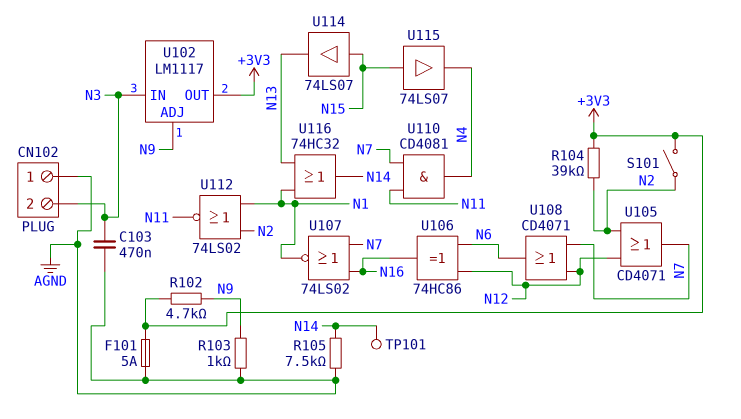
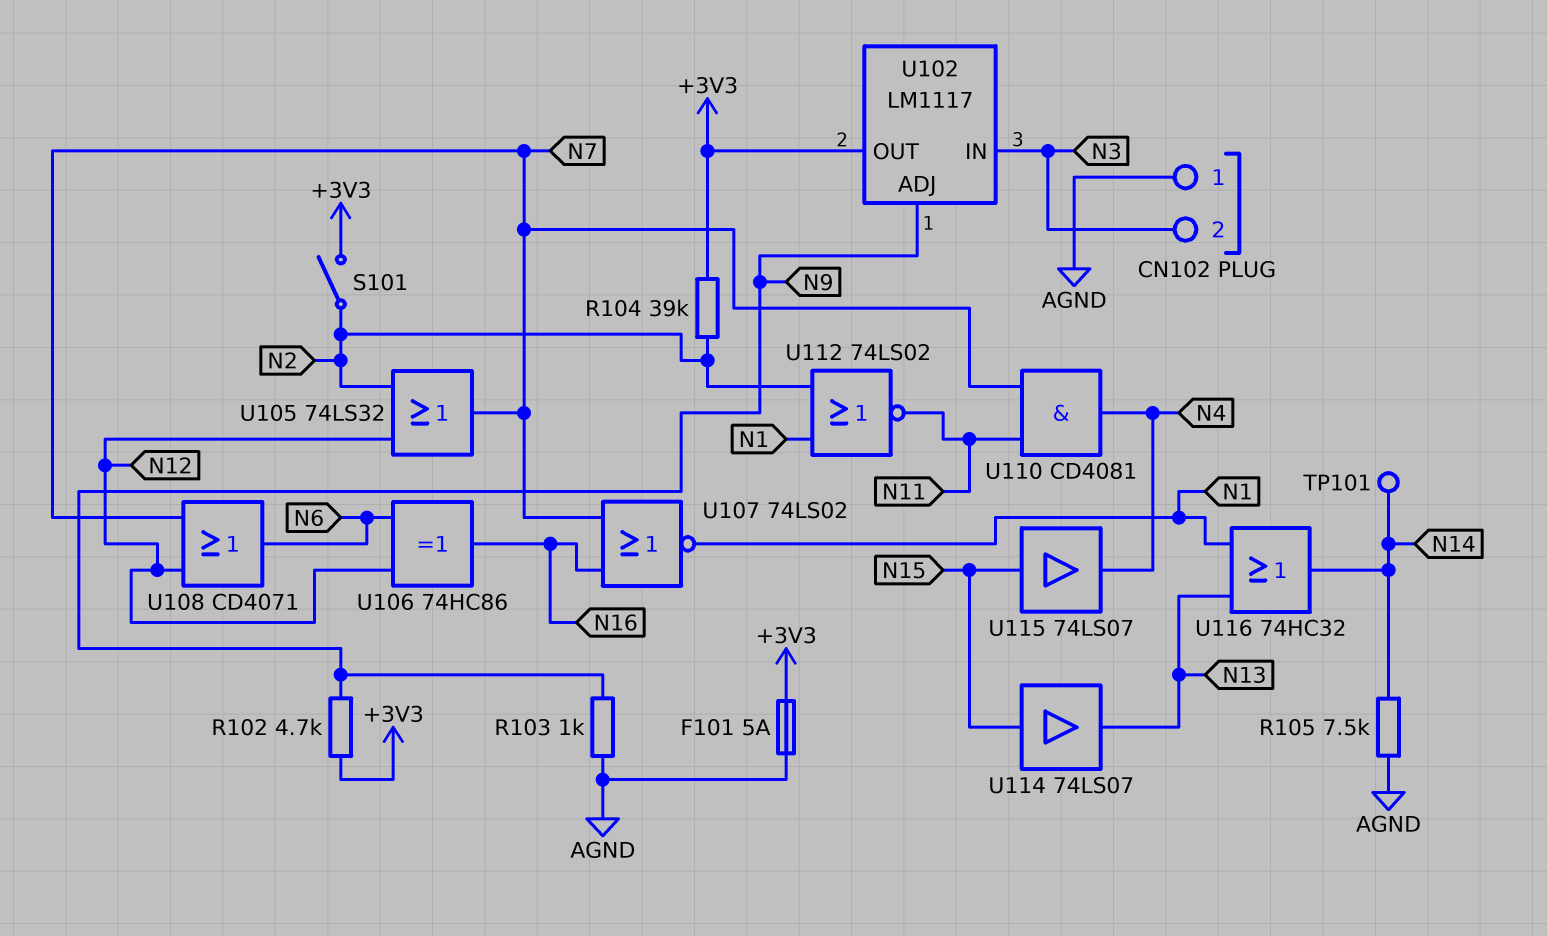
C103: 470nF (AGND, N3) -> none
U105: OR CD4071 (in N2, in N12, out N7) -> OR 74LS32 (in N2, in N12, out N7)

